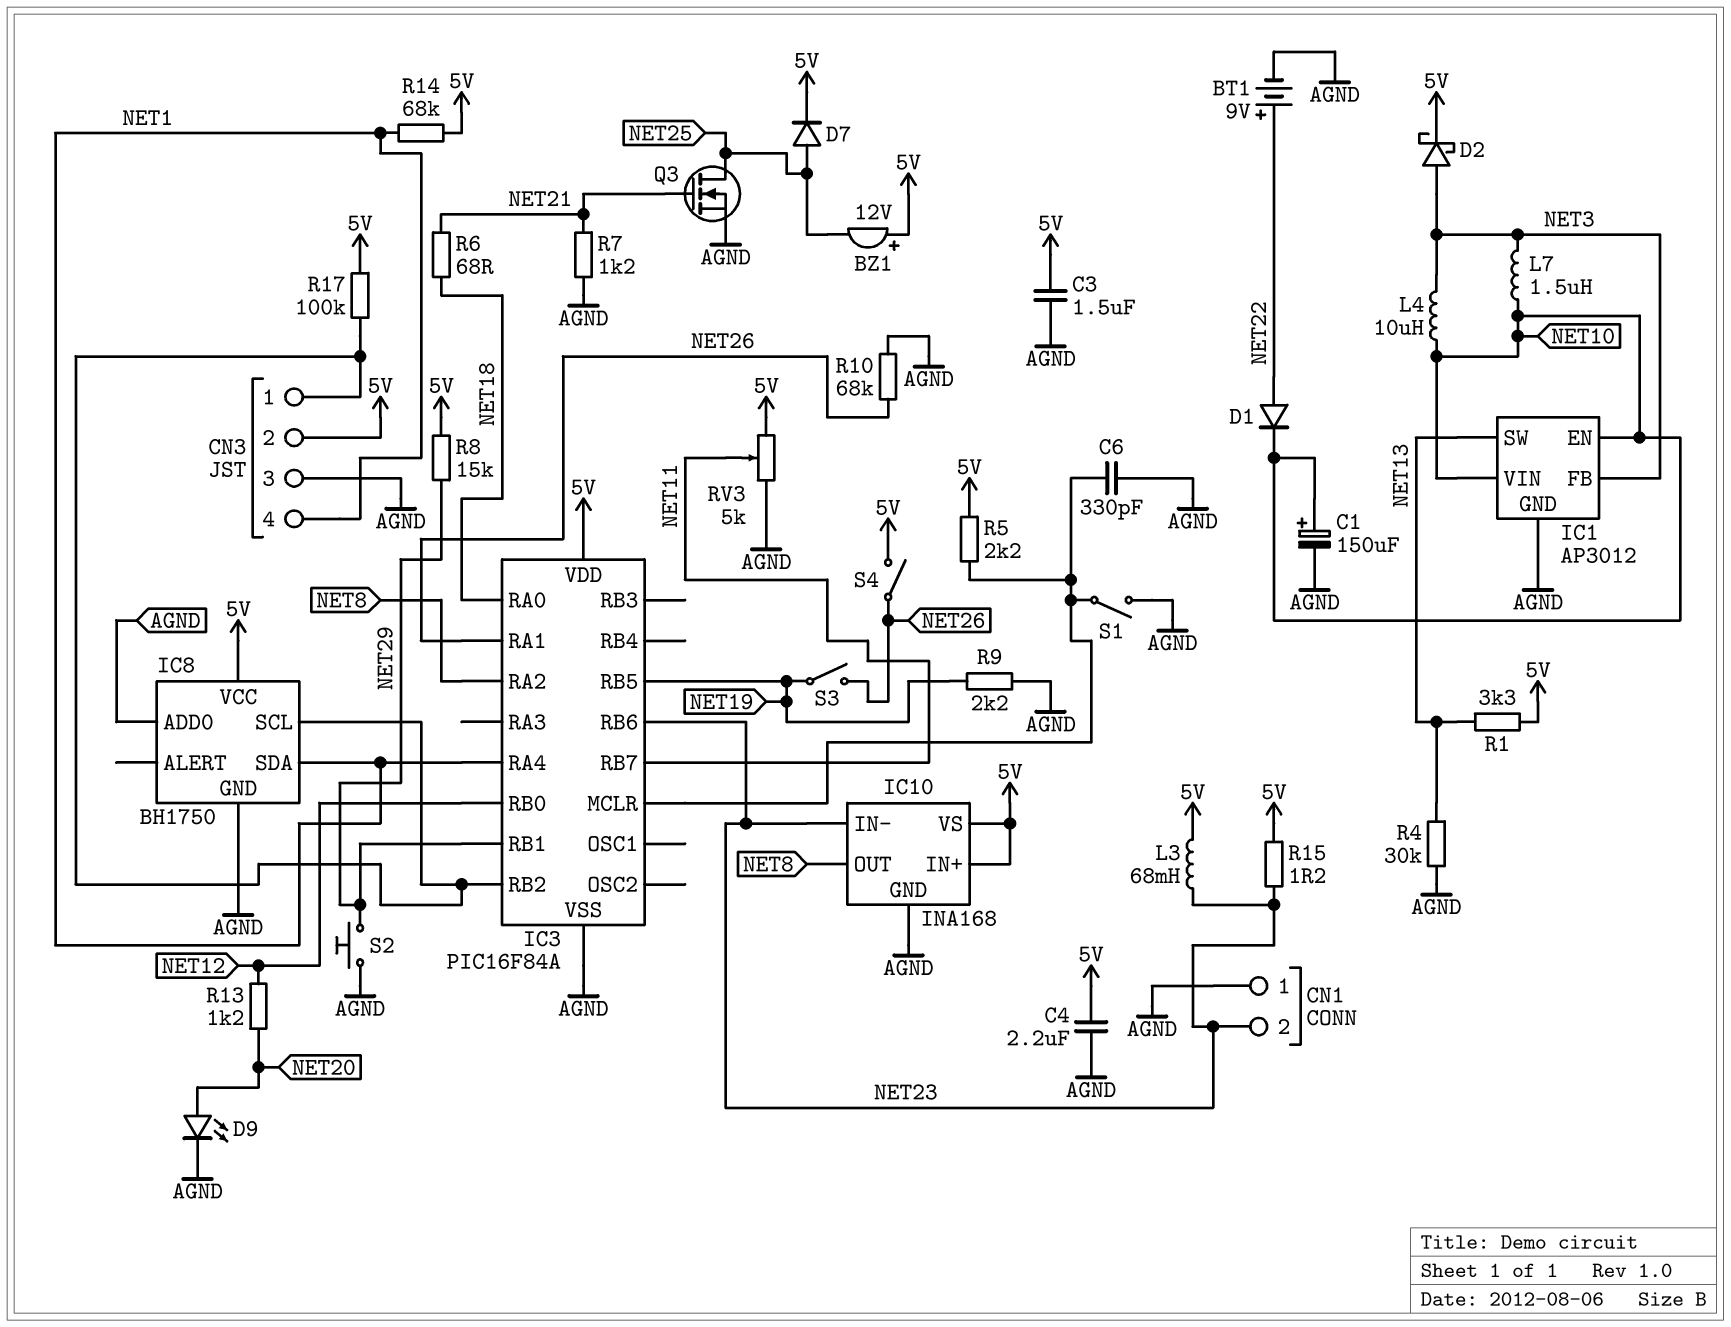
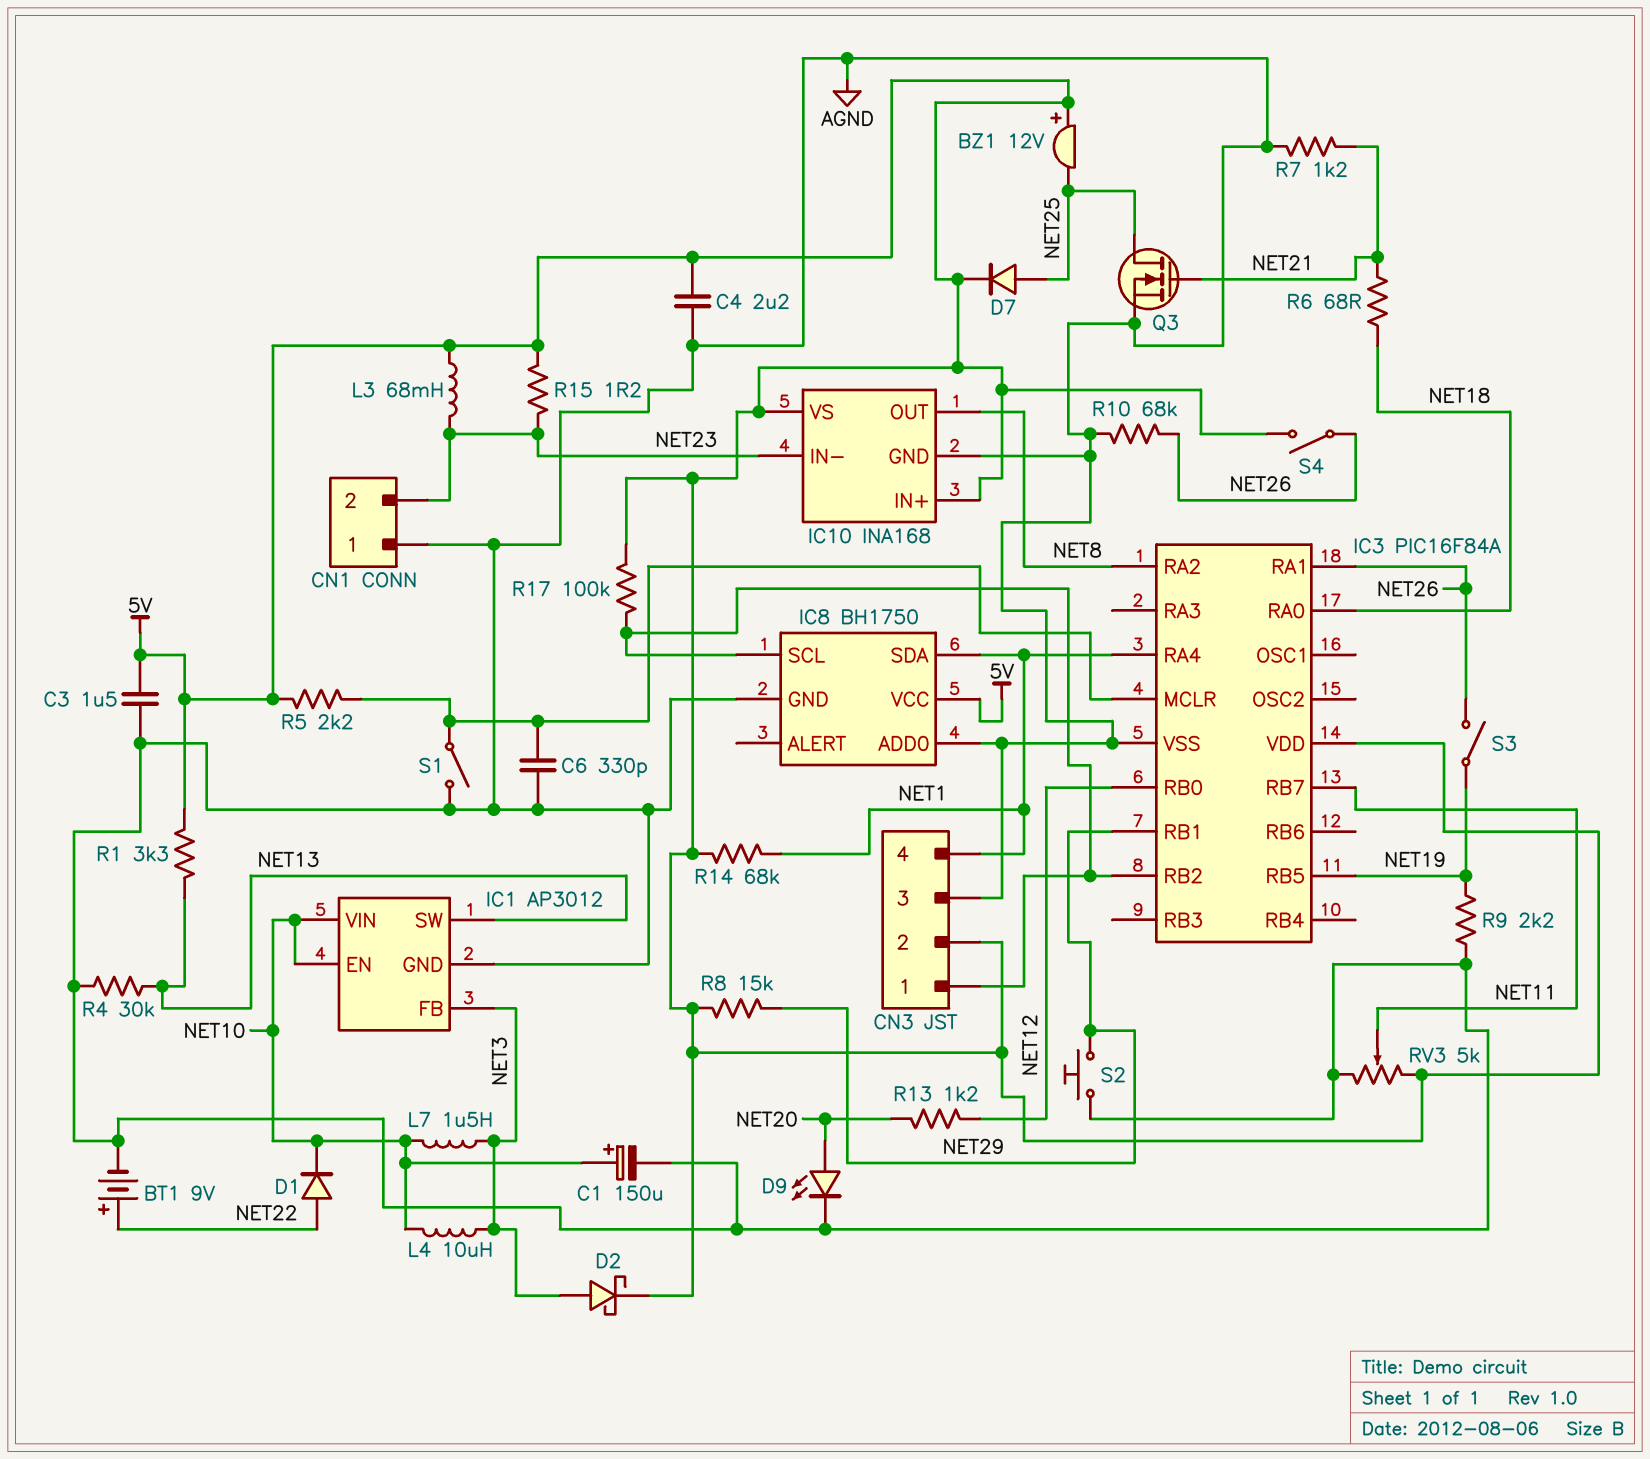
IC3 pin RB6: NET23 -> none

